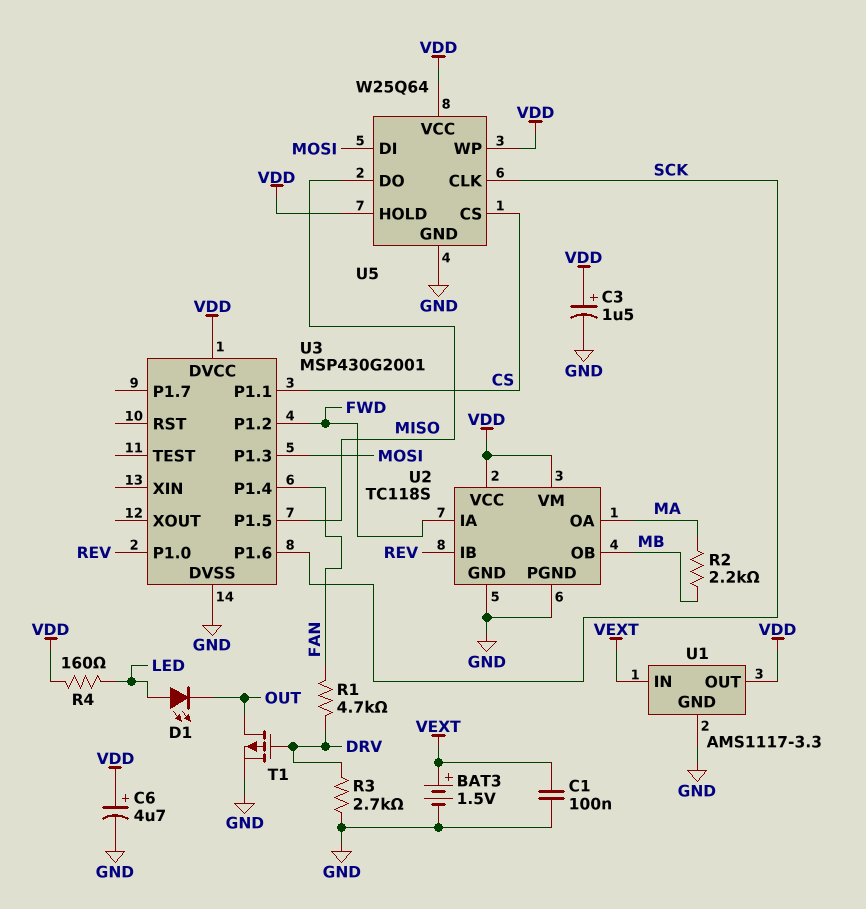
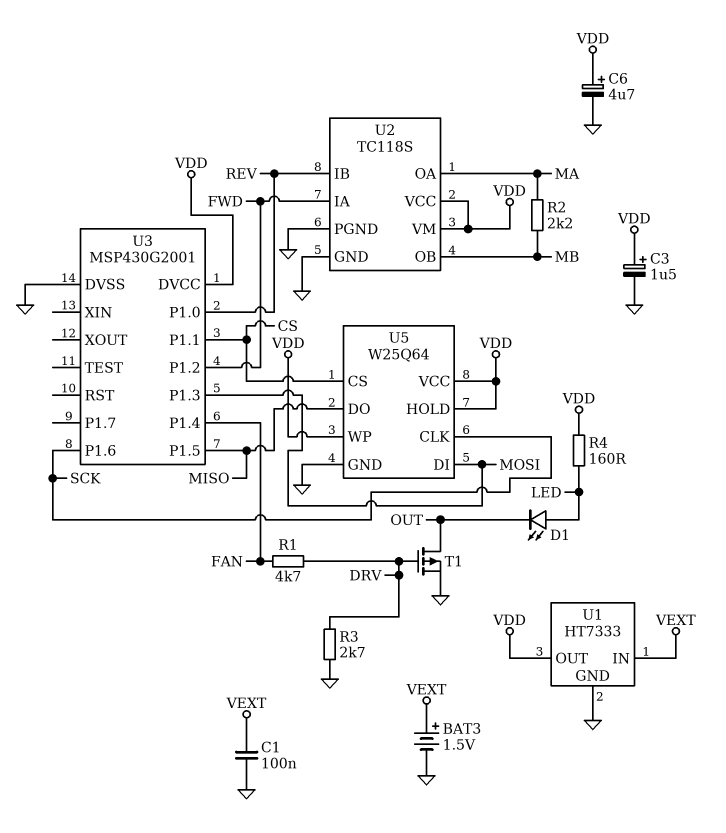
U1: AMS1117-3.3 -> HT7333

